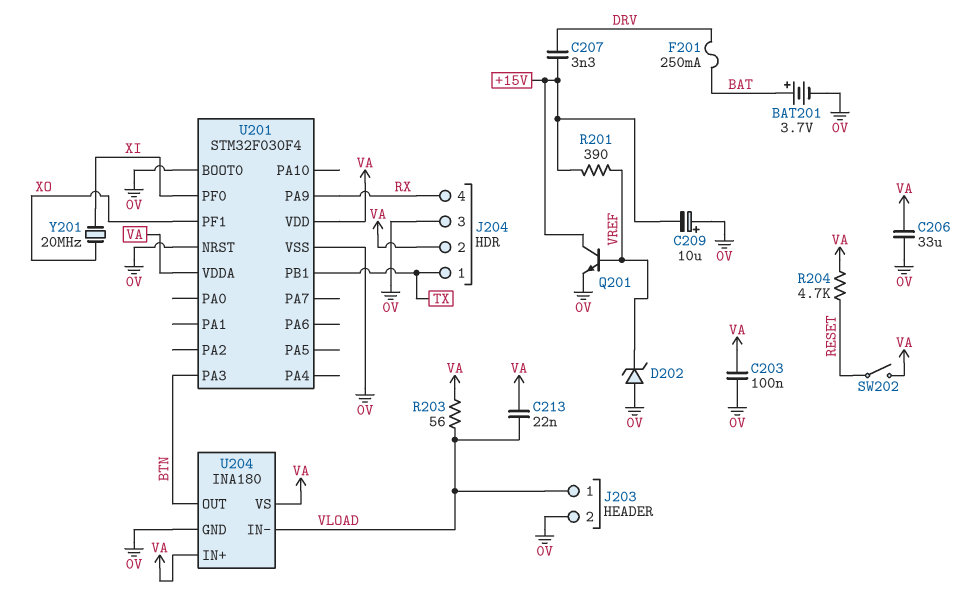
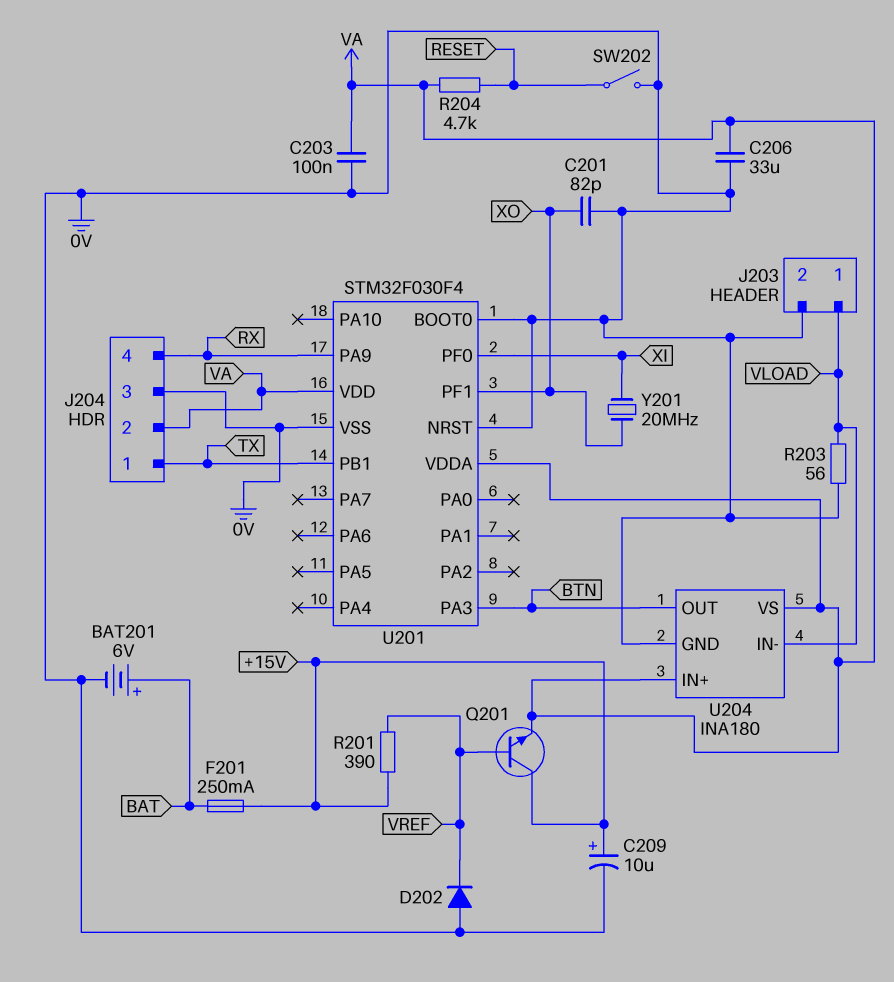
BAT201: 3.7V (plus BAT, minus 0V) -> 6V (plus BAT, minus 0V)
C201: none -> 82pF (0V, XO)
C207: 3.3nF (+15V, DRV) -> none
C209: 10uF (plus 0V, minus +15V) -> 10uF (plus +15V, minus 0V)
C213: 22nF (VA, VLOAD) -> none
D202: zener (A 0V, K VREF) -> diode (A 0V, K VREF)
F201: 250mA (BAT, DRV) -> 250mA (+15V, BAT)
Q201: NPN (B VREF, C +15V, E 0V) -> NPN (B VREF, C +15V, E VA)
R203: 56 (VA, VLOAD) -> 56 (0V, VLOAD)
SW202: switch (RESET, VA) -> switch (0V, RESET)

